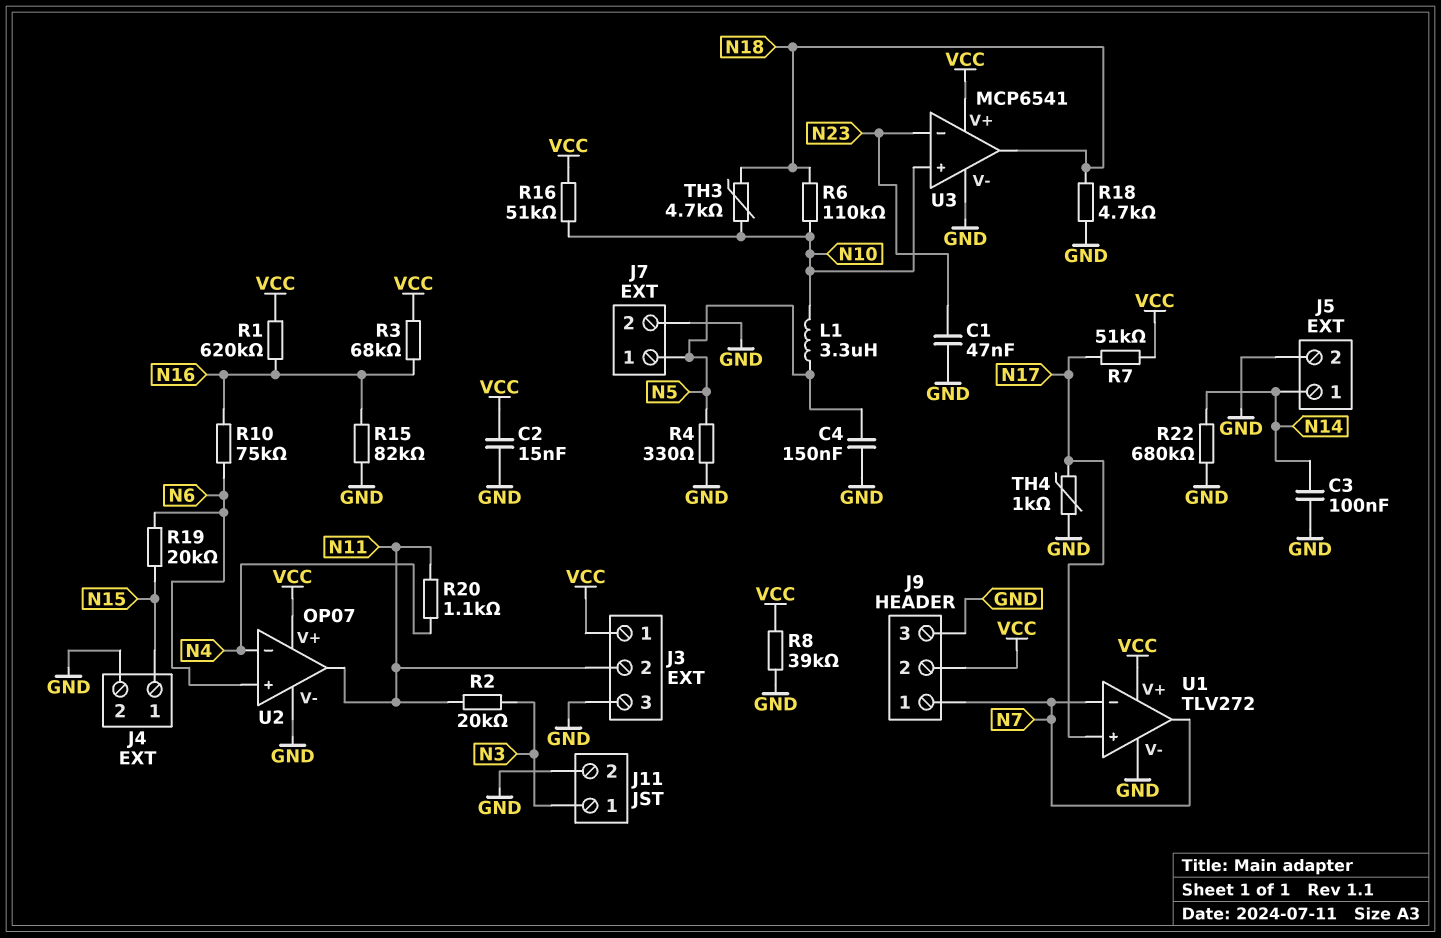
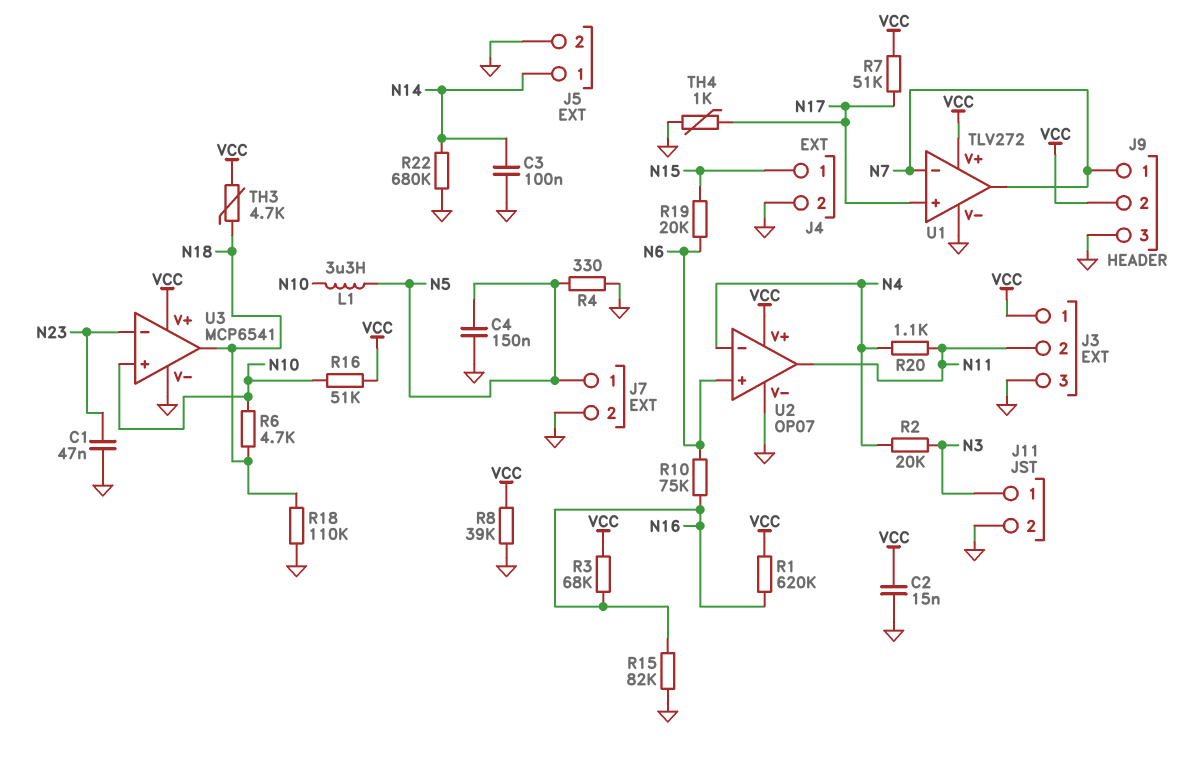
R2: 20k (N3, N11) -> 20k (N3, N4)
R6: 110k (N10, N18) -> 4.7k (N10, N18)
R18: 4.7k (GND, N18) -> 110k (GND, N18)
TH3: 4.7k (N10, N18) -> 4.7k (N18, VCC)

